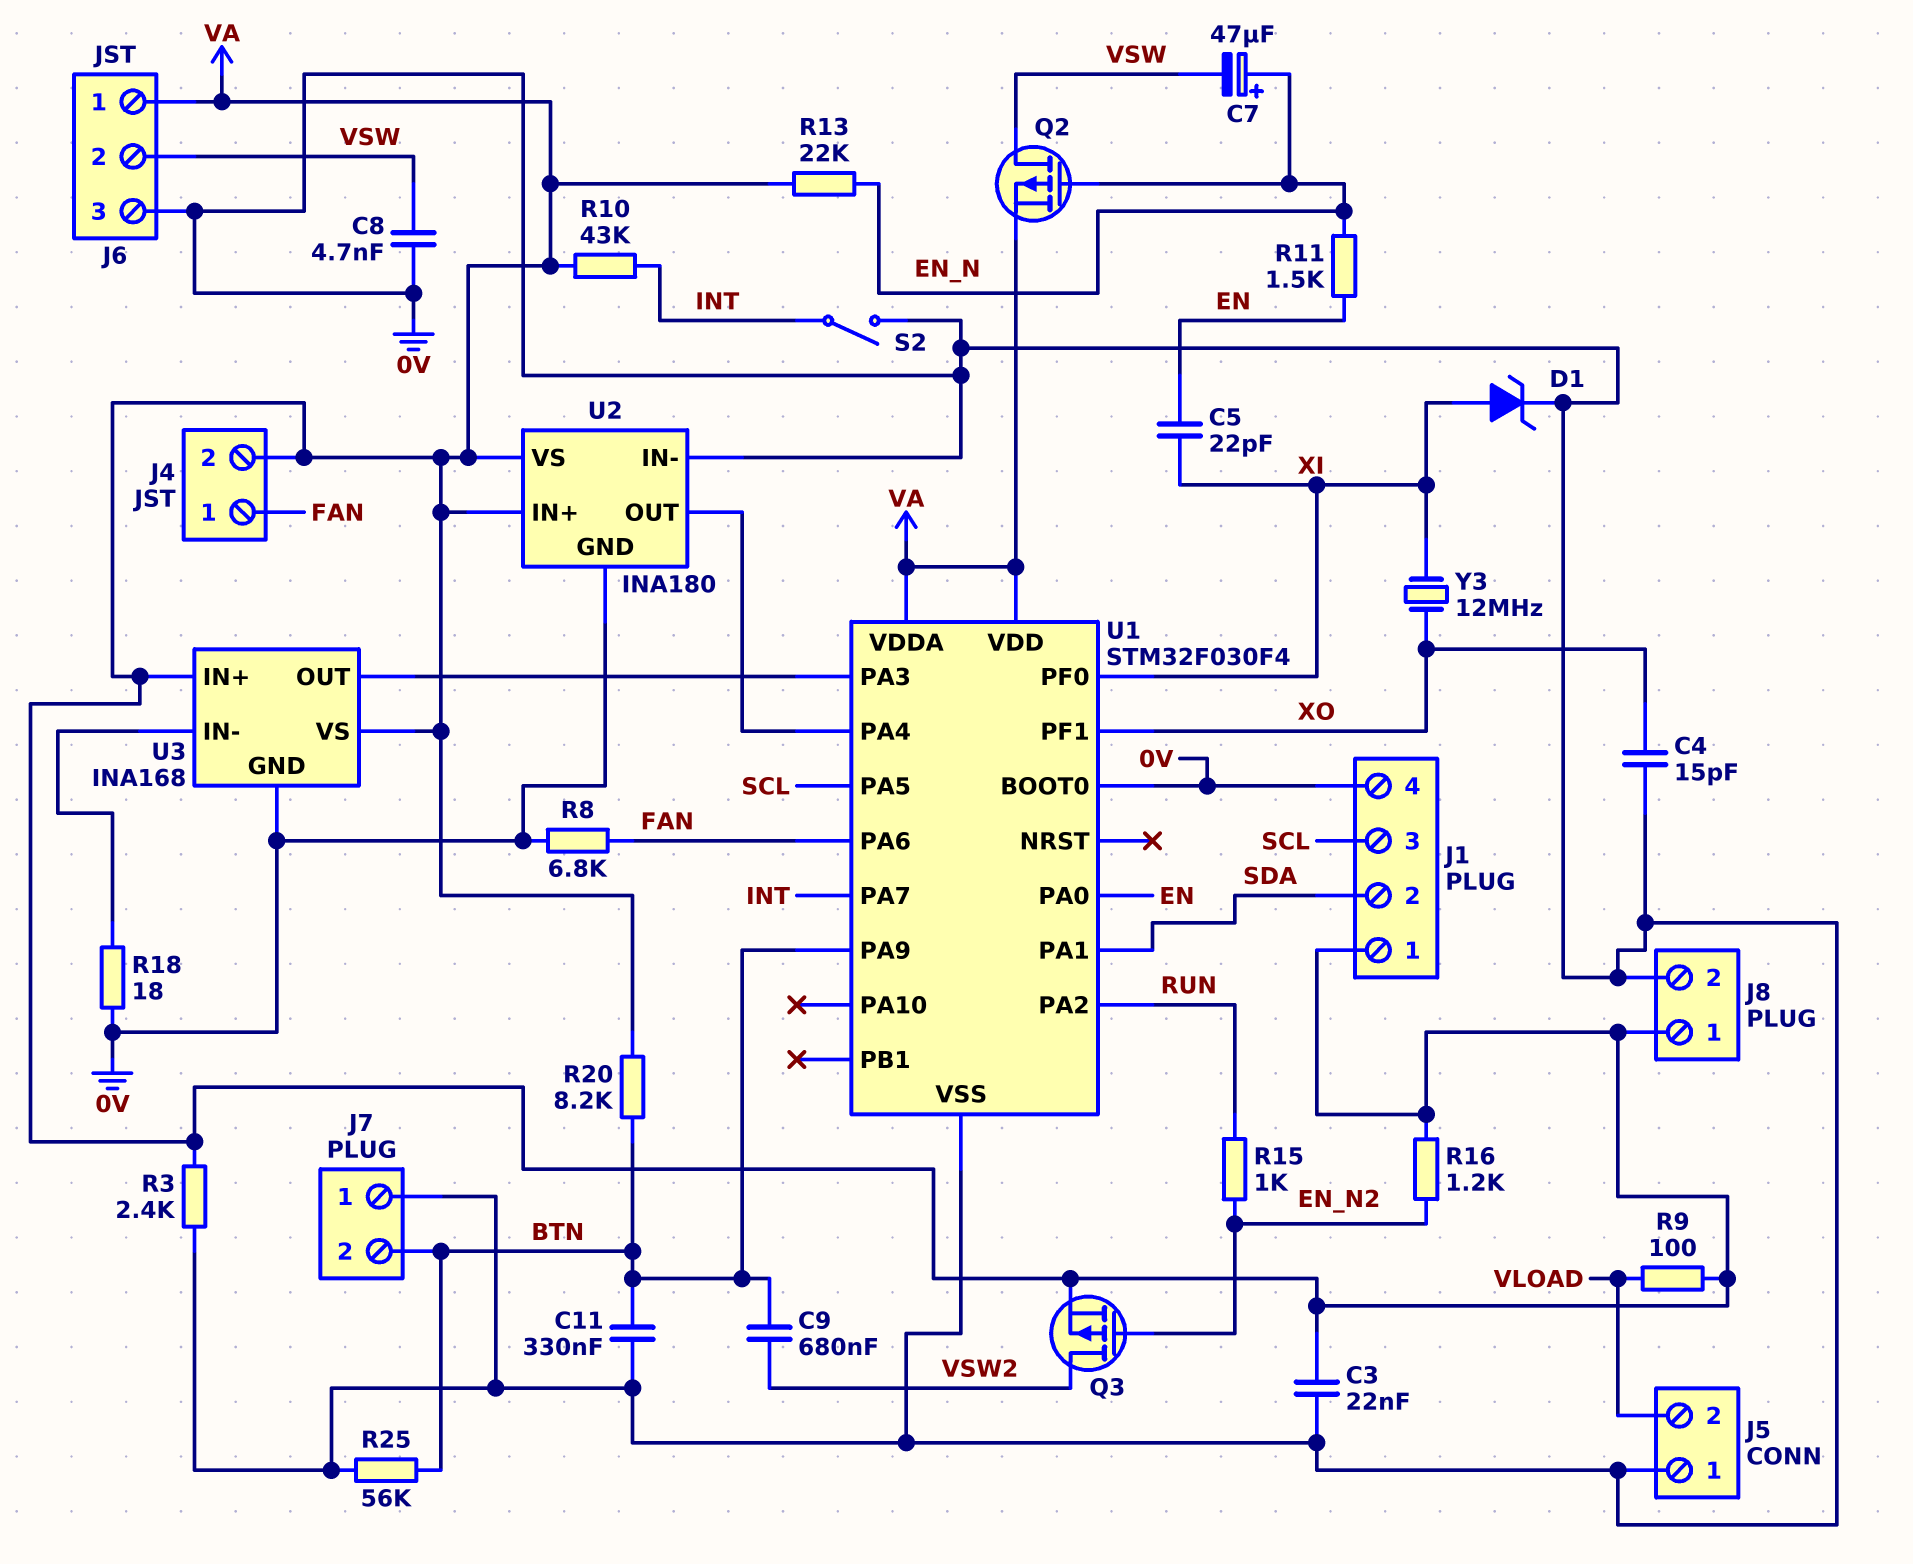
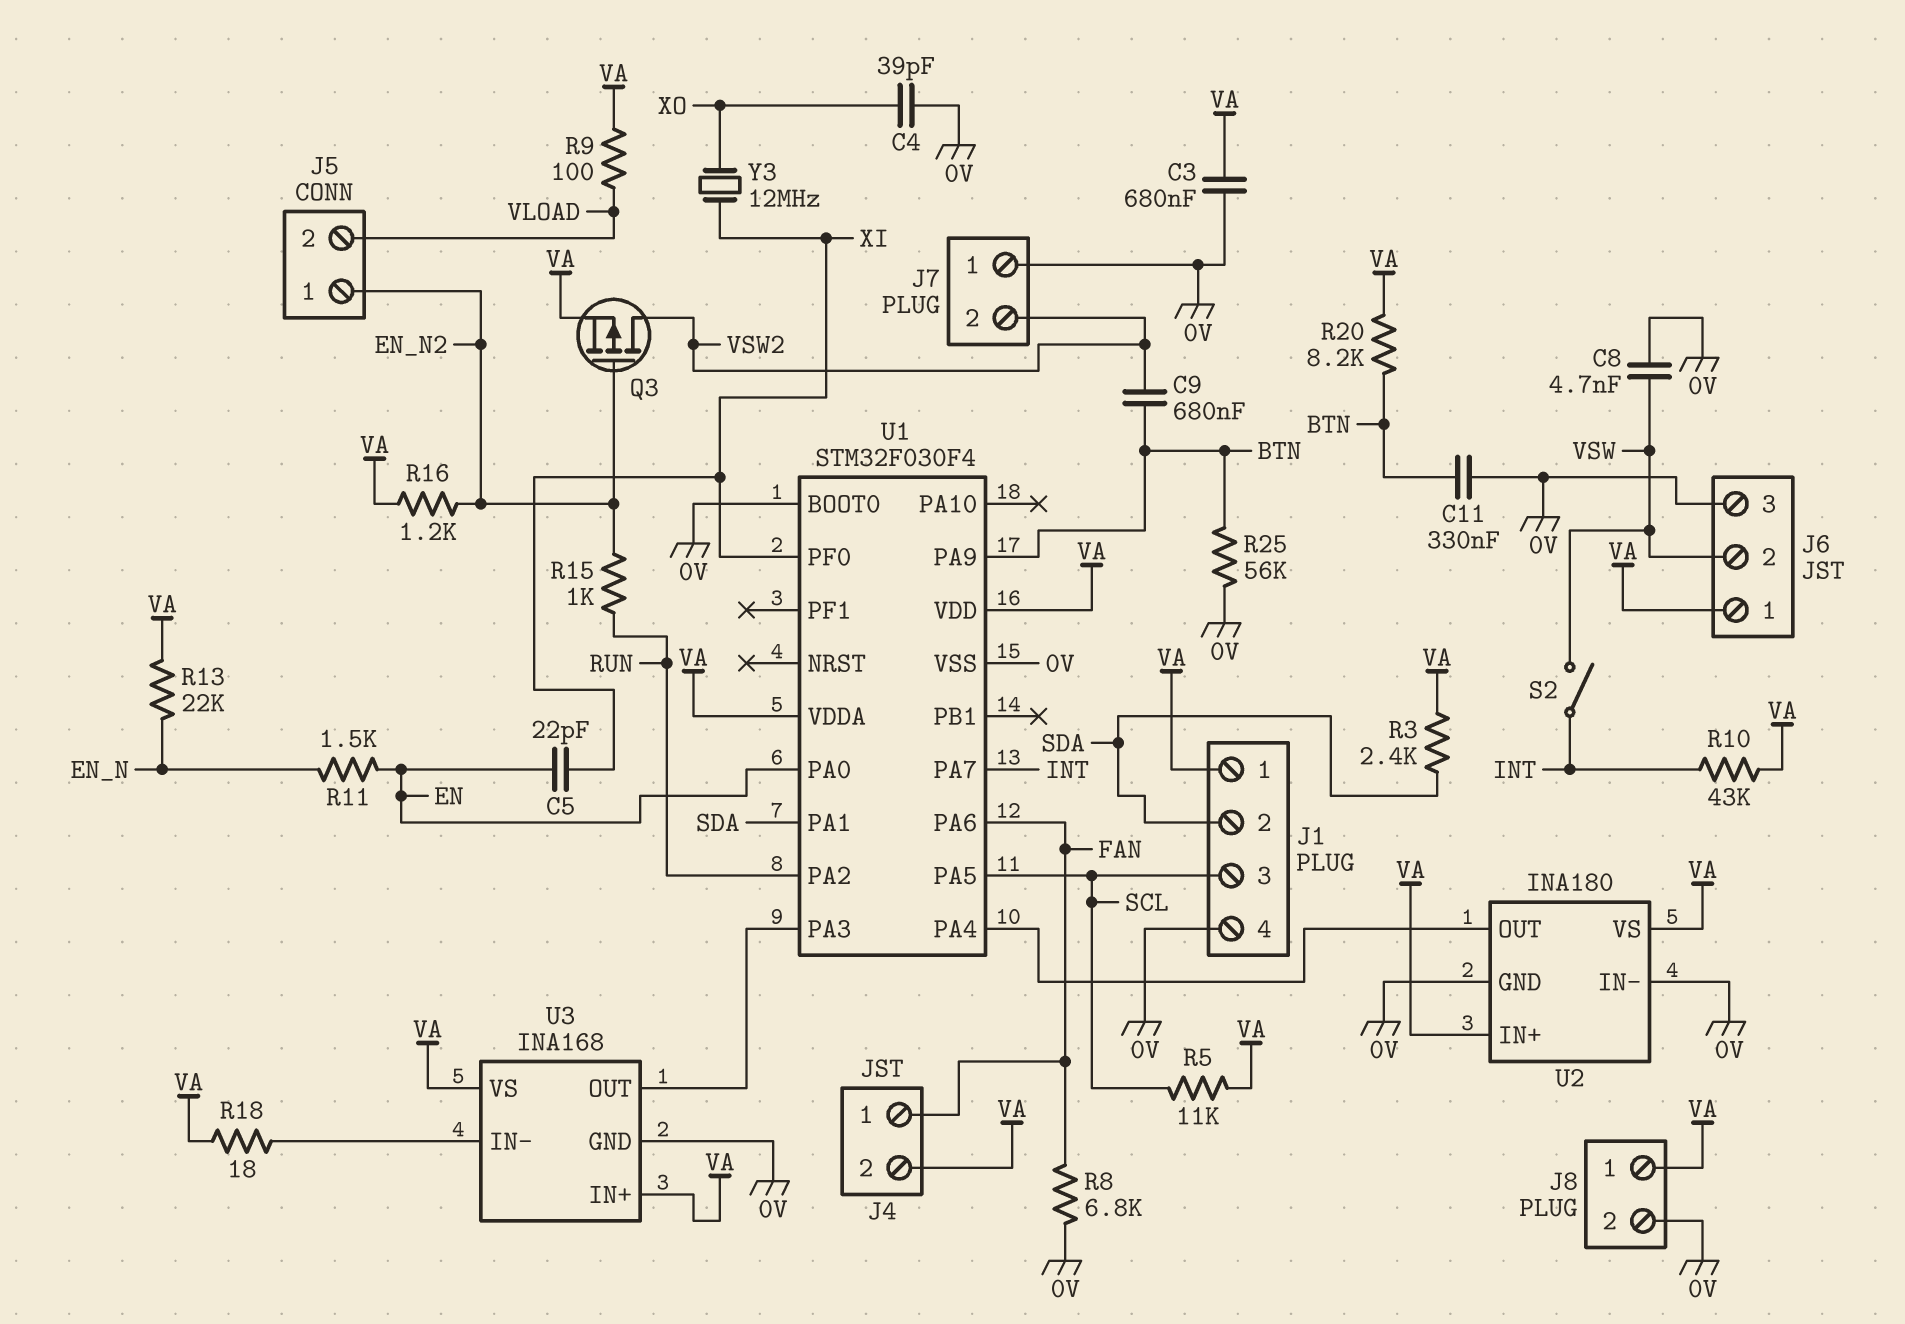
C3: 22nF (0V, VA) -> 680nF (0V, VA)
C4: 15pF (0V, XO) -> 39pF (0V, XO)
C7: 47uF (plus EN_N, minus VSW) -> none
D1: zener (A XI, K 0V) -> none
J5 pin 1: 0V -> EN_N2
J7 pin 2: BTN -> VSW2
Q2: PMOS (G EN_N, D VSW, S VA) -> none
R3: 2.4k (0V, VA) -> 2.4k (SDA, VA)
R5: none -> 11k (SCL, VA)
R18: 18 (0V, U3/IN-) -> 18 (U3/IN-, VA)
S2: switch (0V, INT) -> switch (INT, VSW)
U1 pin PF1: XO -> none

